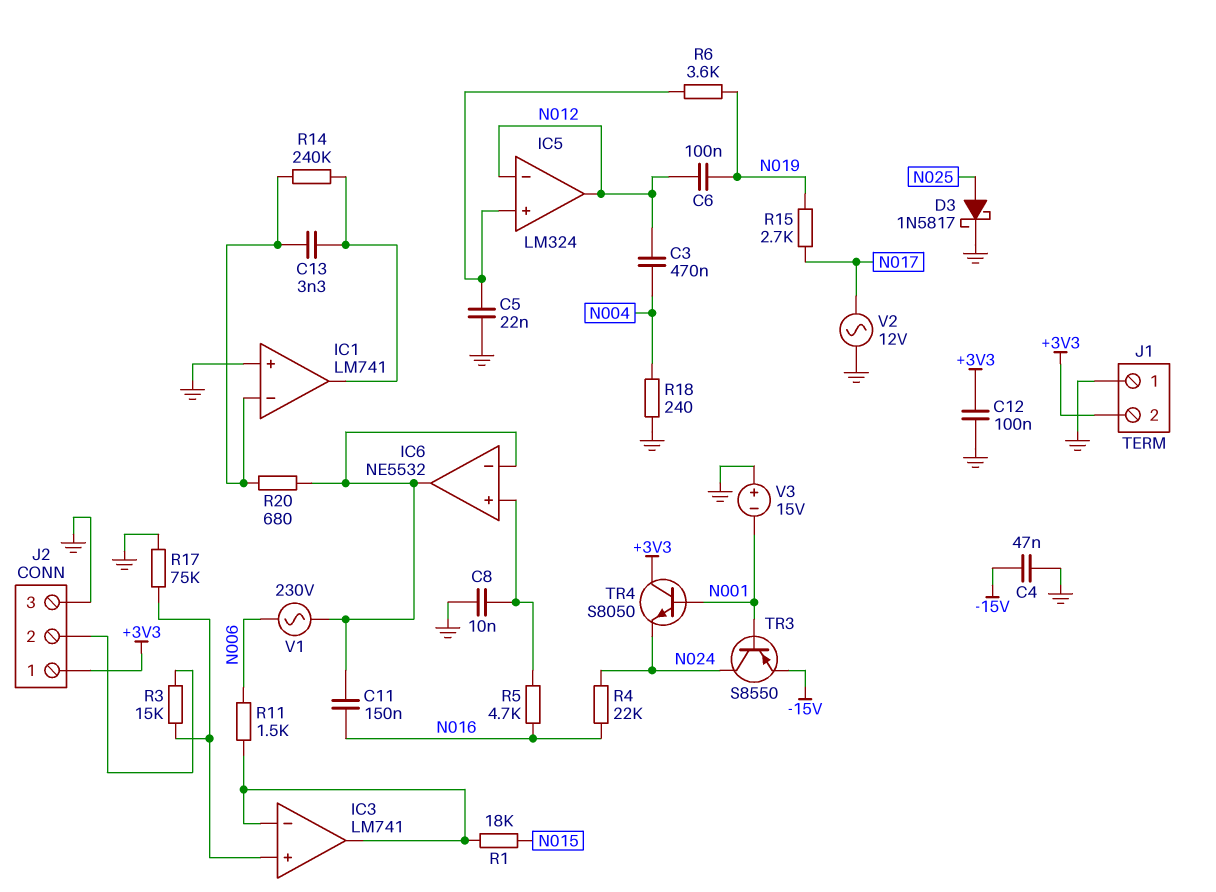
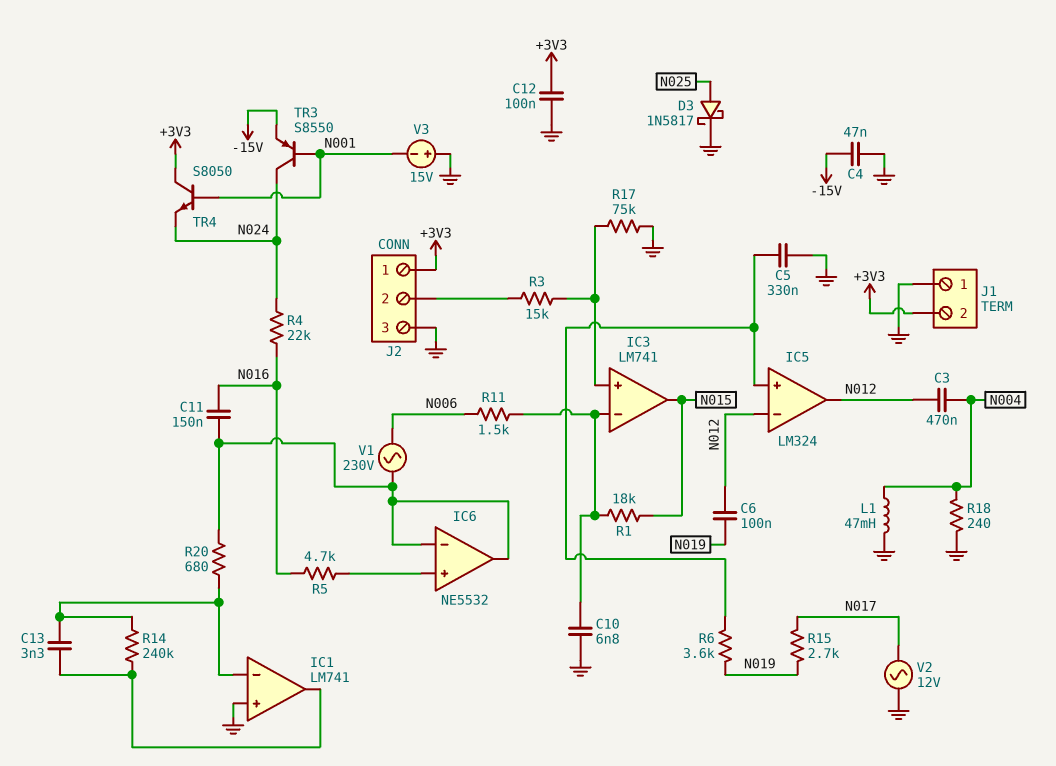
C5: 22nF (GND, IC5/in+) -> 330nF (GND, IC5/in+)
C8: 10nF (GND, IC6/in+) -> none
C10: none -> 6.8nF (GND, IC3/in-)
IC3 pin out: IC3/in- -> N015
L1: none -> 47mH (GND, N004)

